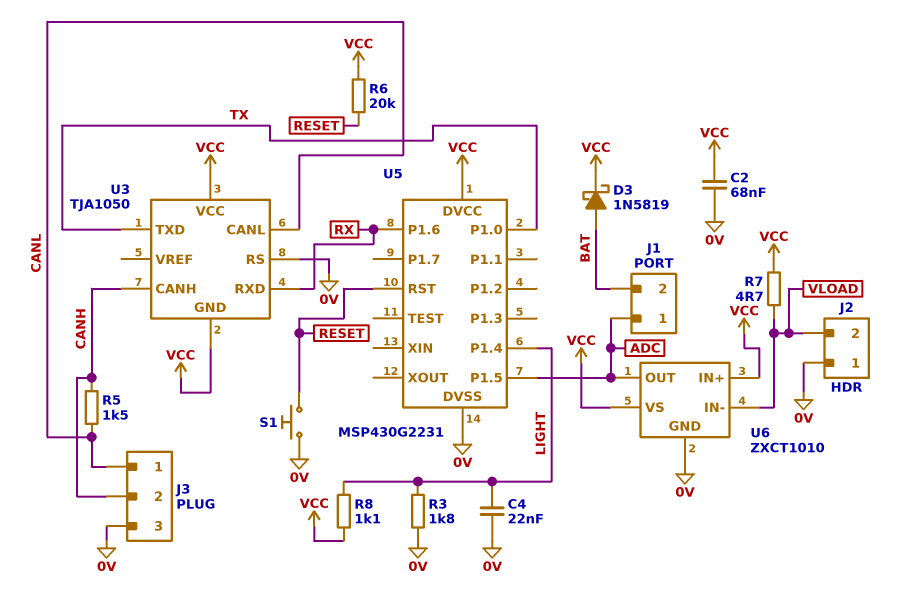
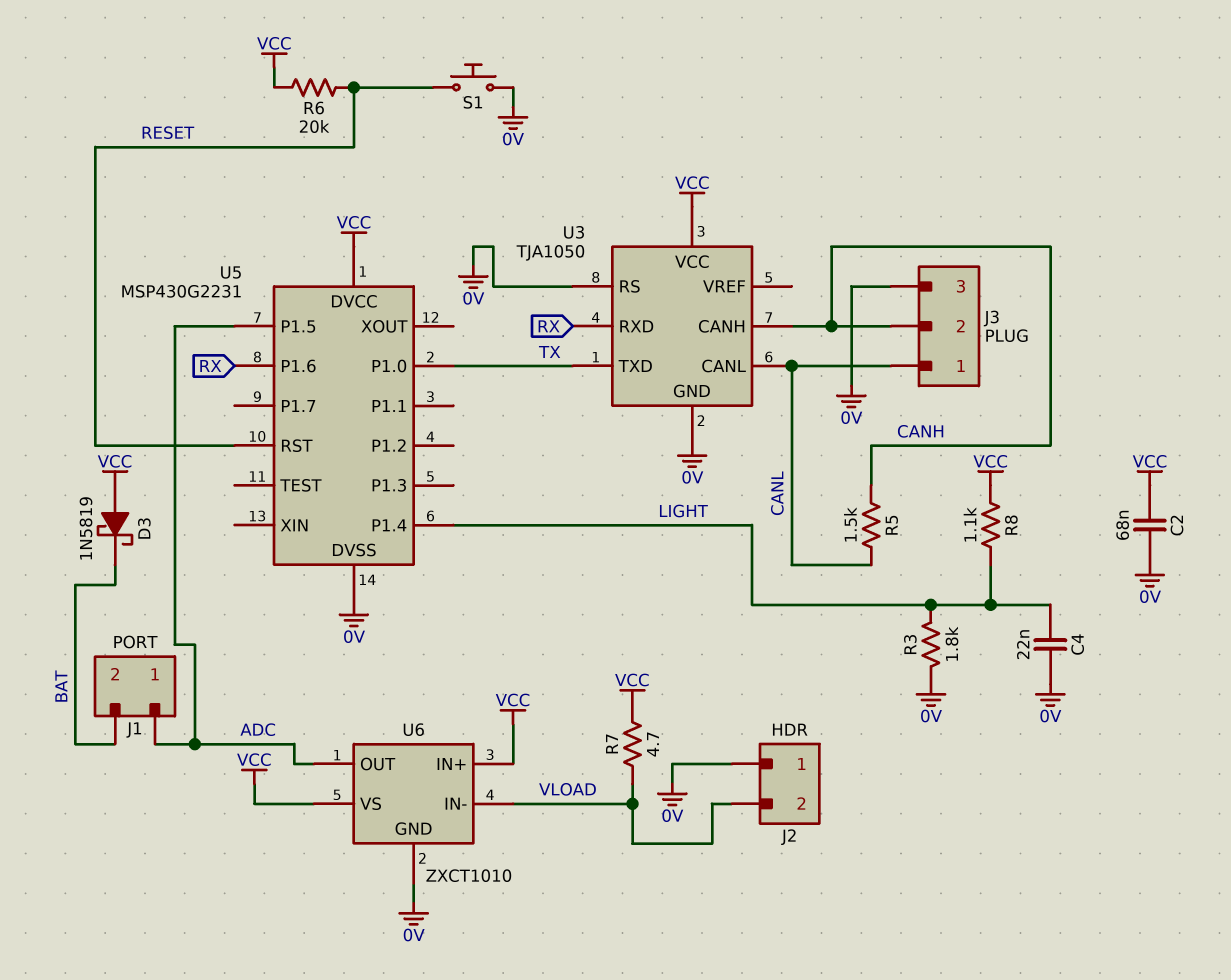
D3: schottky 1N5819 (A BAT, K VCC) -> schottky 1N5819 (A VCC, K BAT)
U3 pin GND: VCC -> 0V

